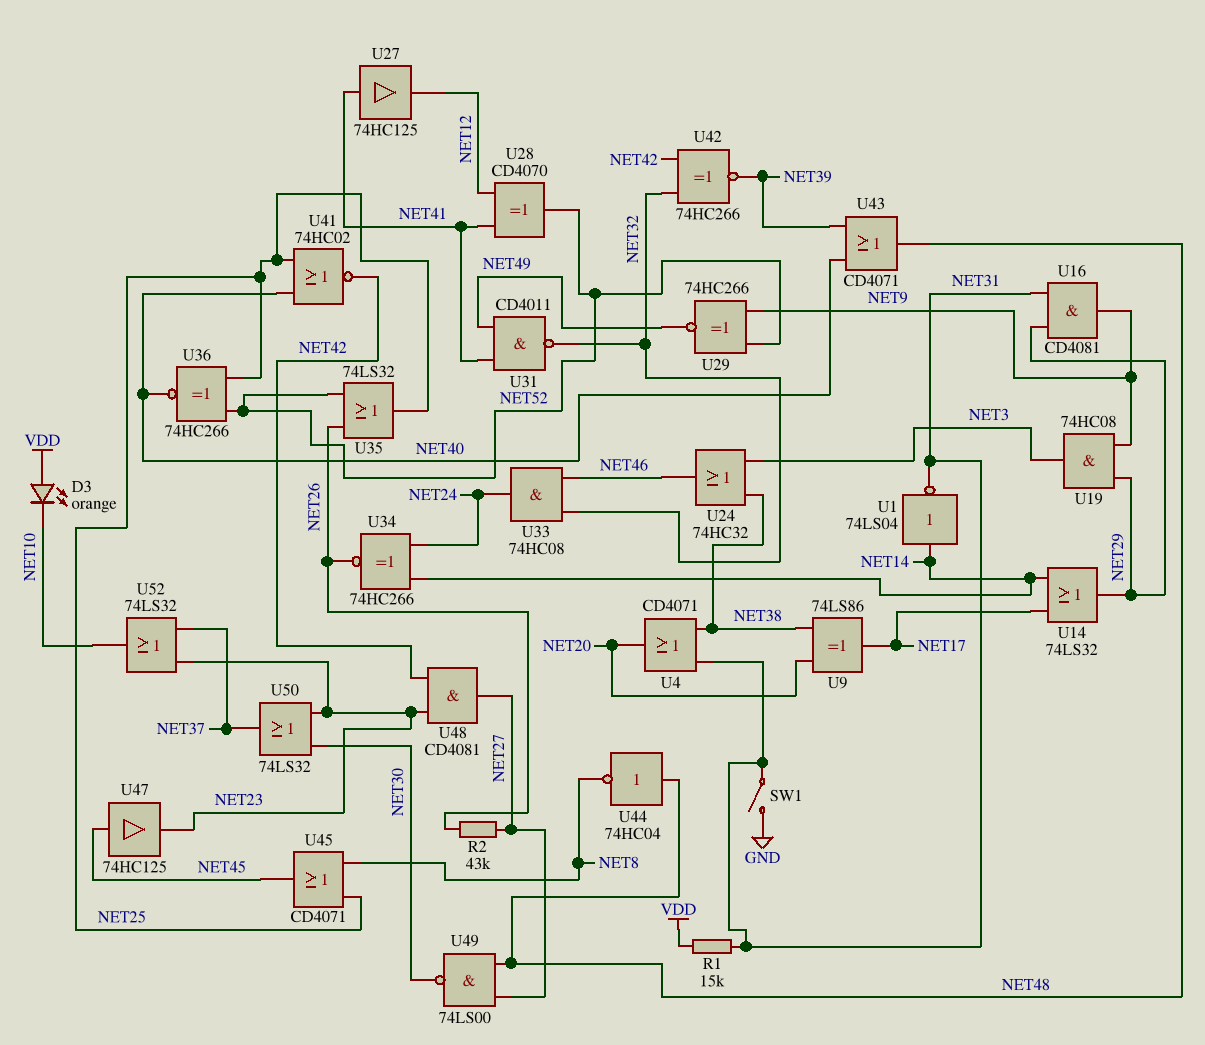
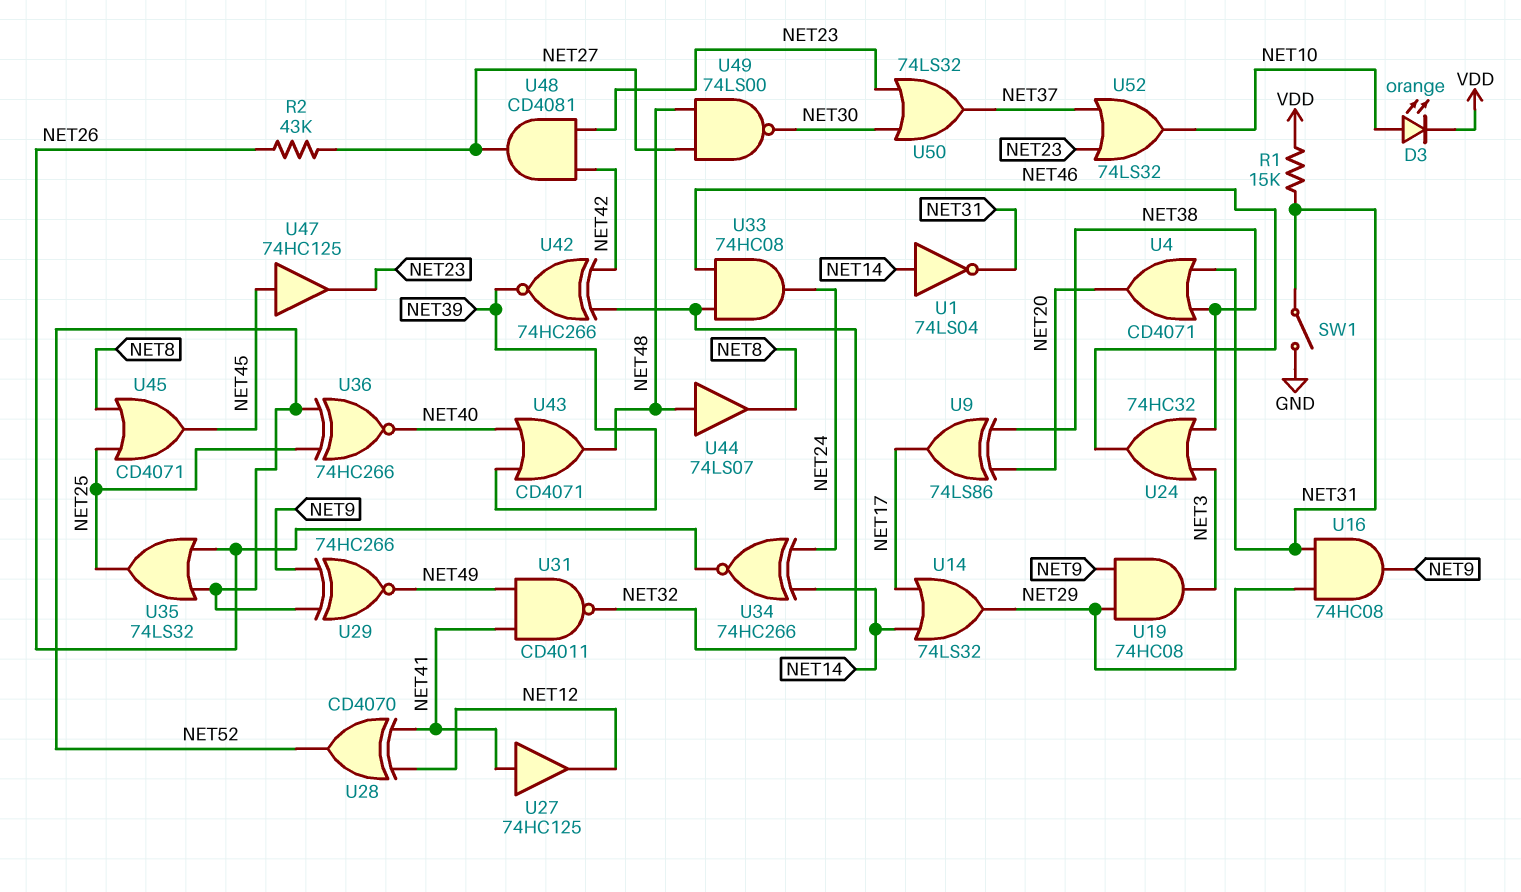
D3: LED orange (A VDD, K NET10) -> LED orange (A NET10, K VDD)
U16: AND CD4081 (in NET29, in NET31, out NET9) -> AND 74HC08 (in NET29, in NET31, out NET9)
U41: NOR 74HC02 (in NET25, in NET40, out NET42) -> none
U44: NOT 74HC04 (in NET48, out NET8) -> buffer 74LS07 (in NET48, out NET8)

